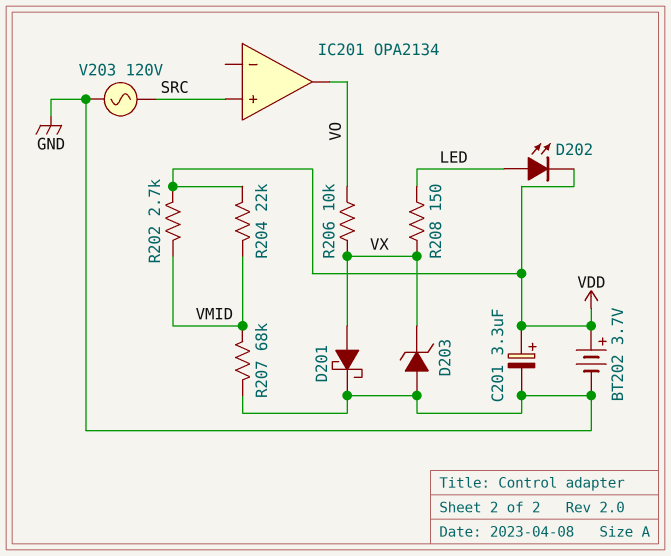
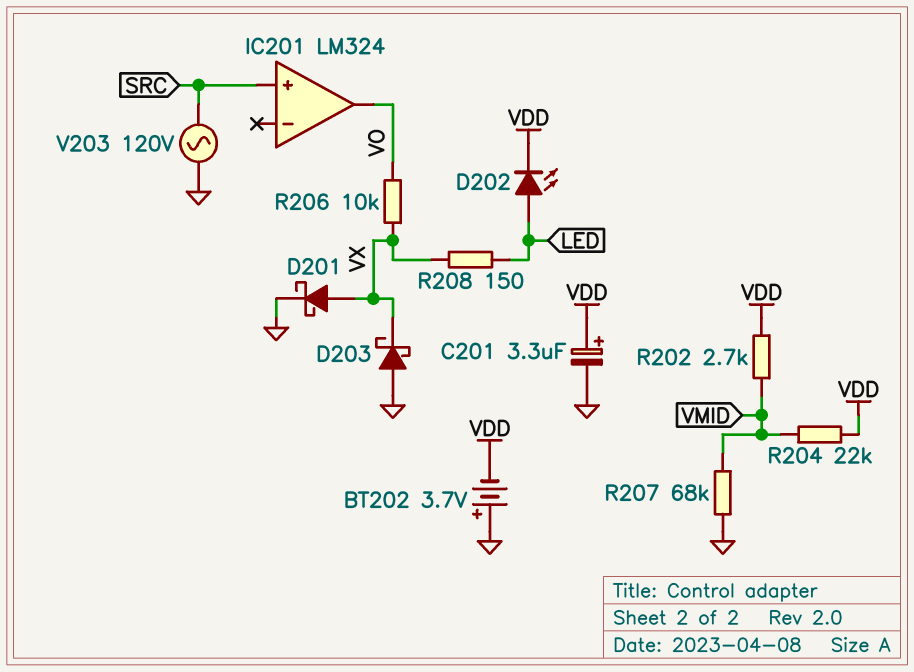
BT202: 3.7V (plus VDD, minus GND) -> 3.7V (plus GND, minus VDD)
D203: zener (A GND, K VX) -> schottky (A GND, K VX)
IC201: OPA2134 -> LM324

